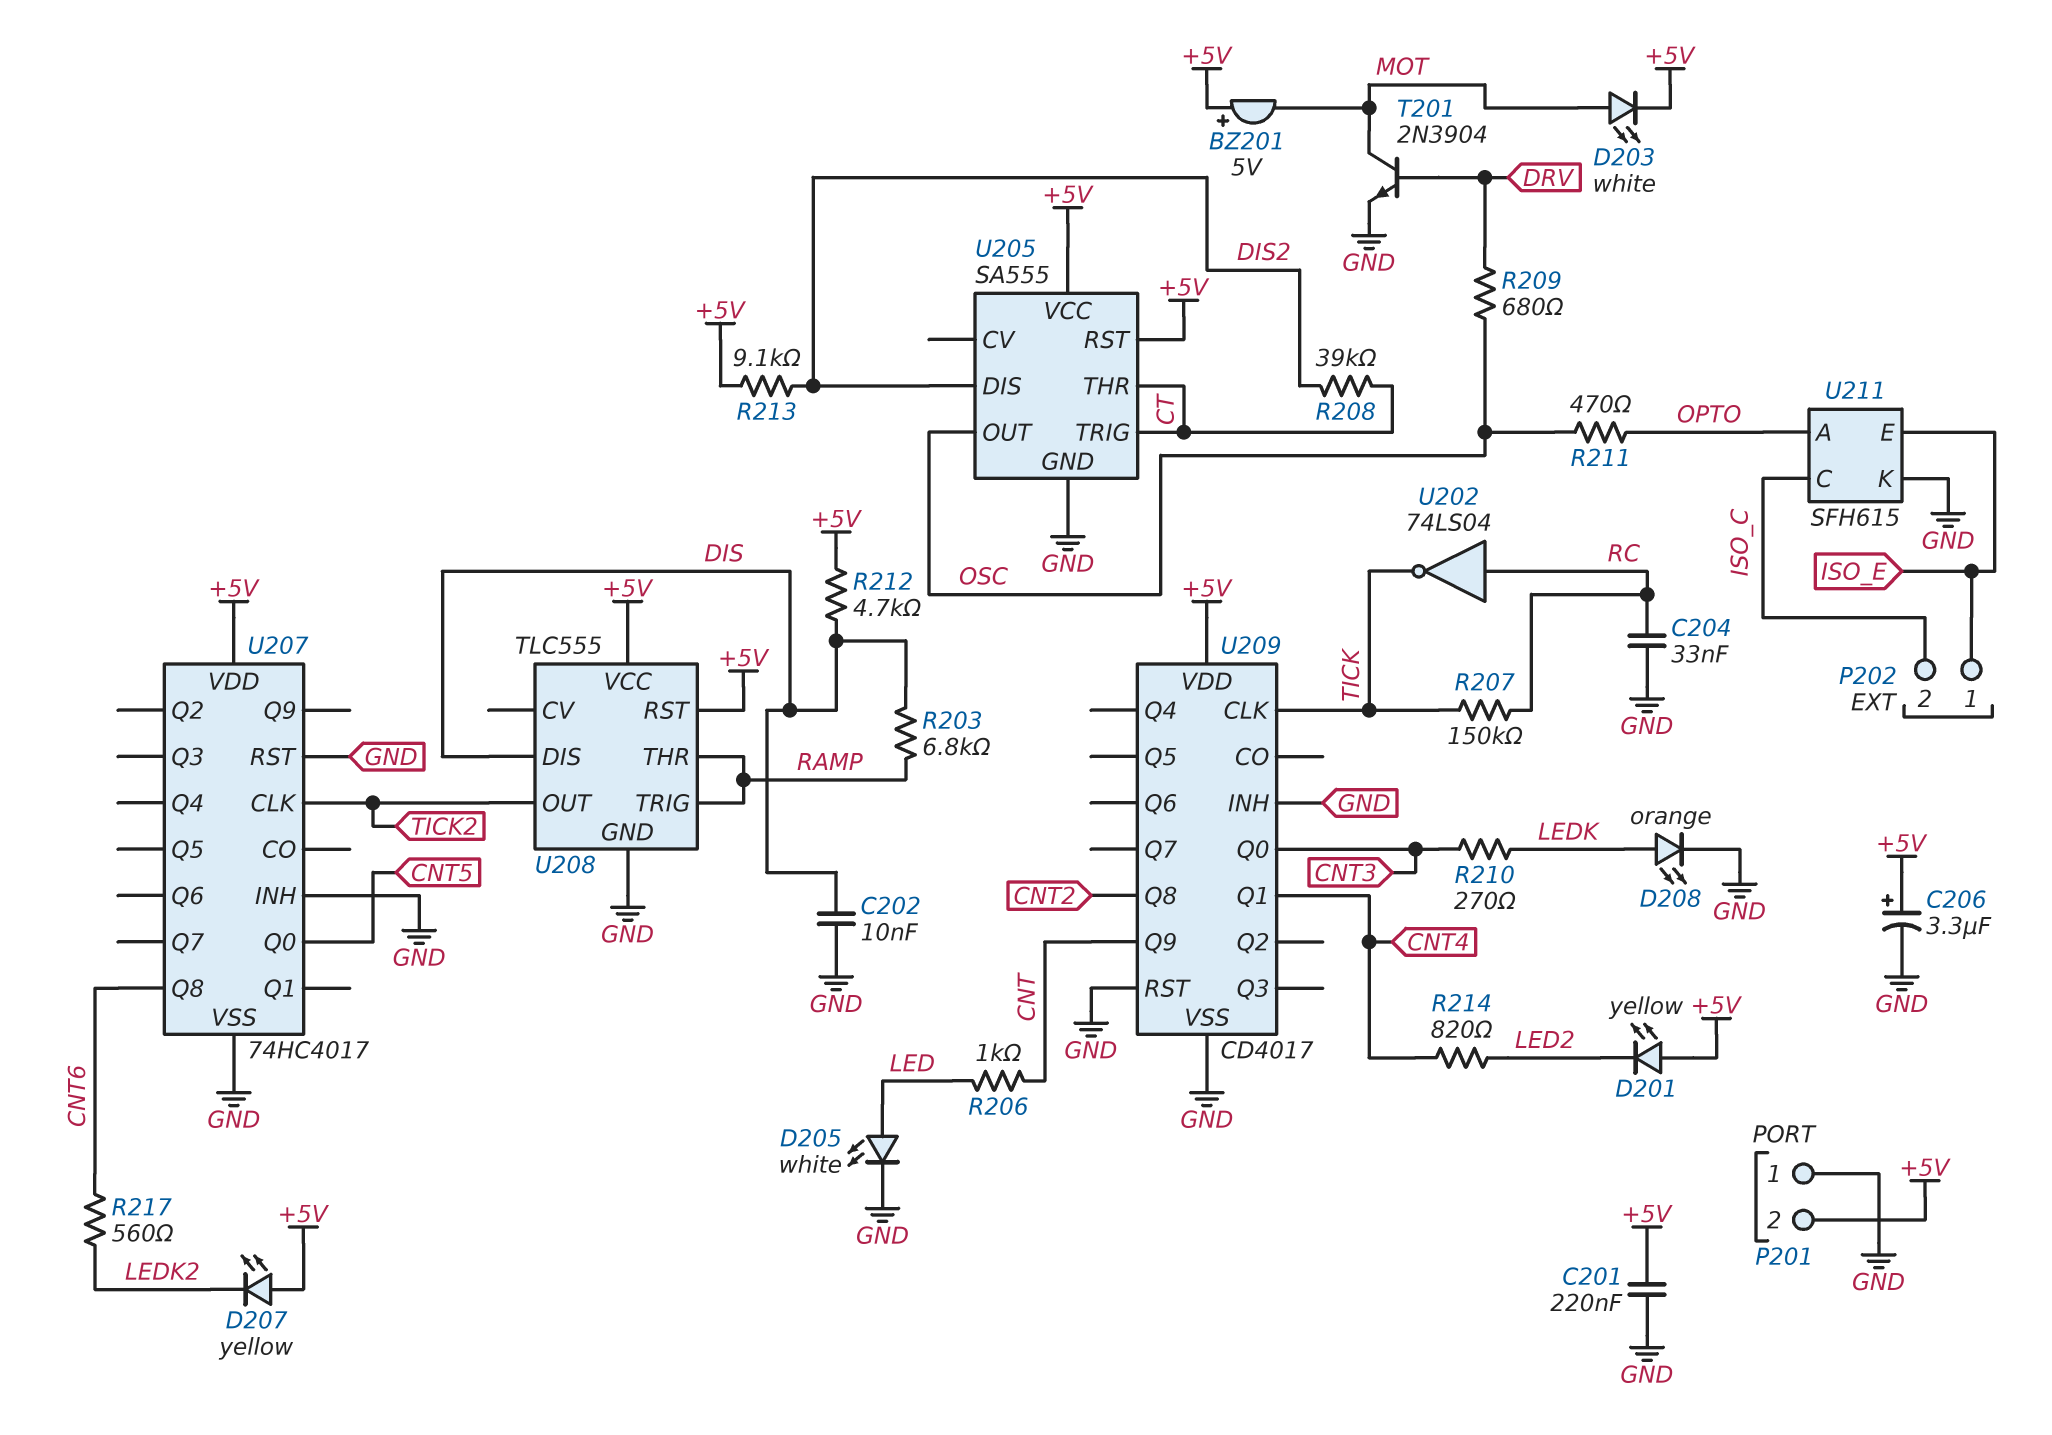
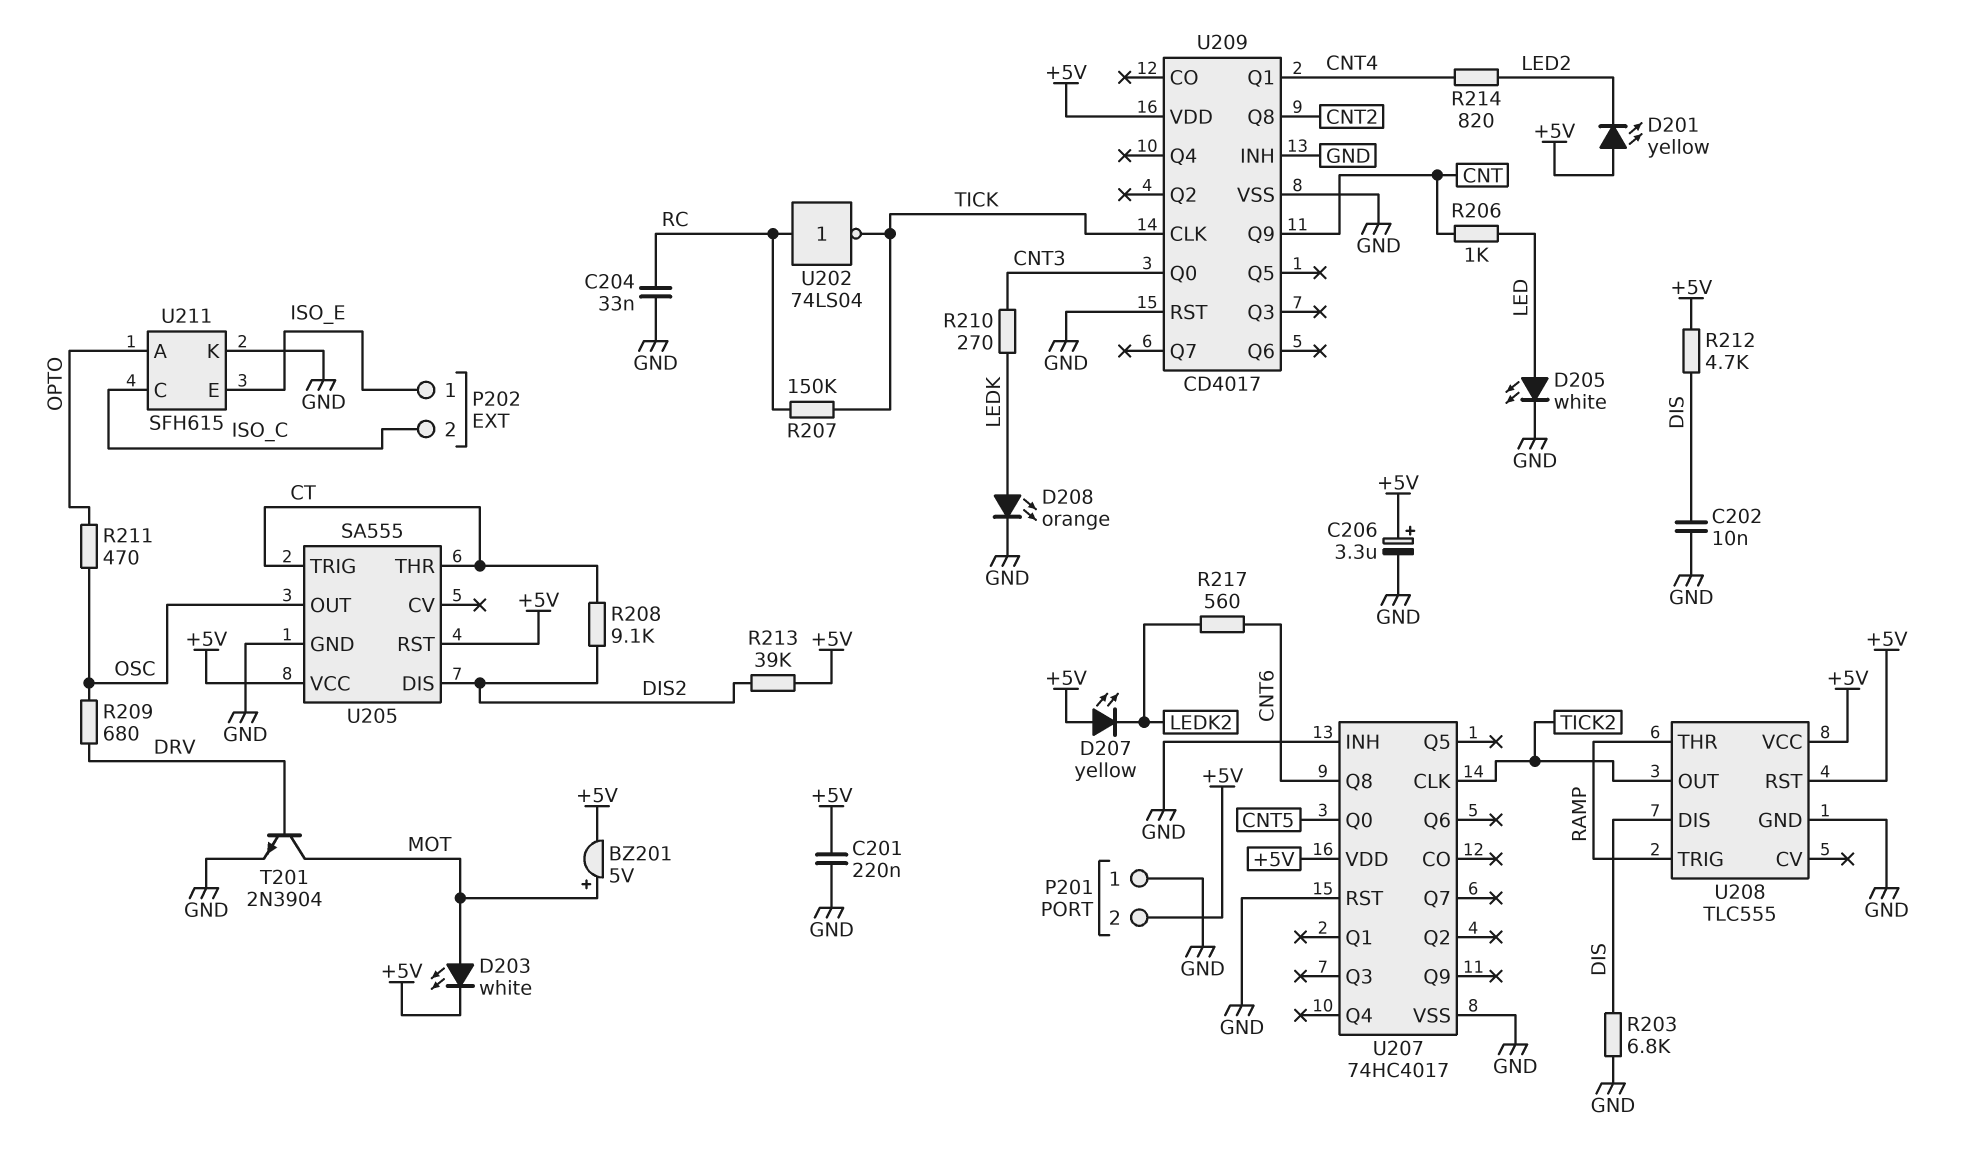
BZ201: buzzer 5V (plus +5V, minus MOT) -> buzzer 5V (plus MOT, minus +5V)
R203: 6.8k (DIS, RAMP) -> 6.8k (DIS, GND)
R208: 39k (CT, DIS2) -> 9.1k (CT, DIS2)
R213: 9.1k (+5V, DIS2) -> 39k (+5V, DIS2)

